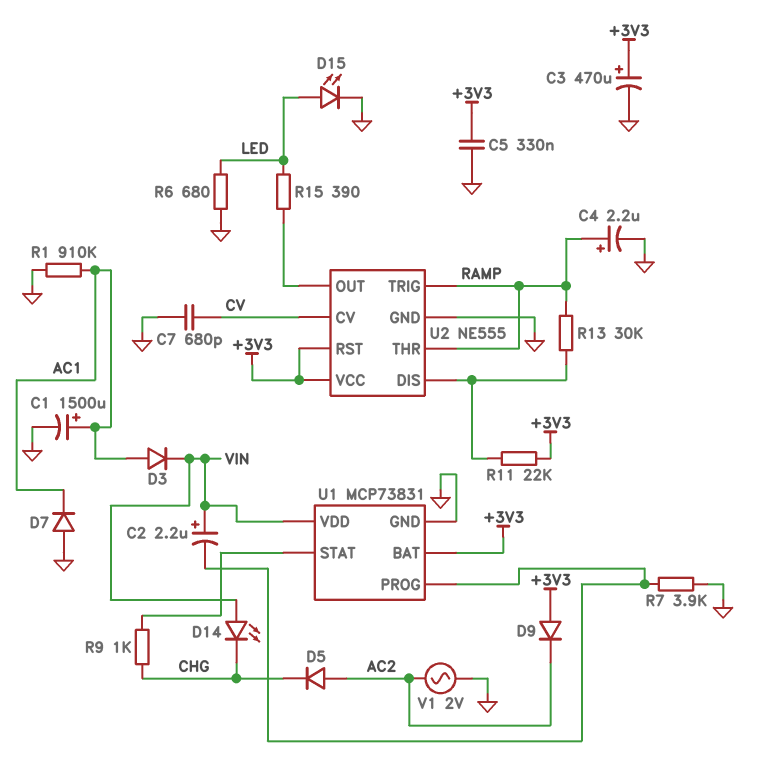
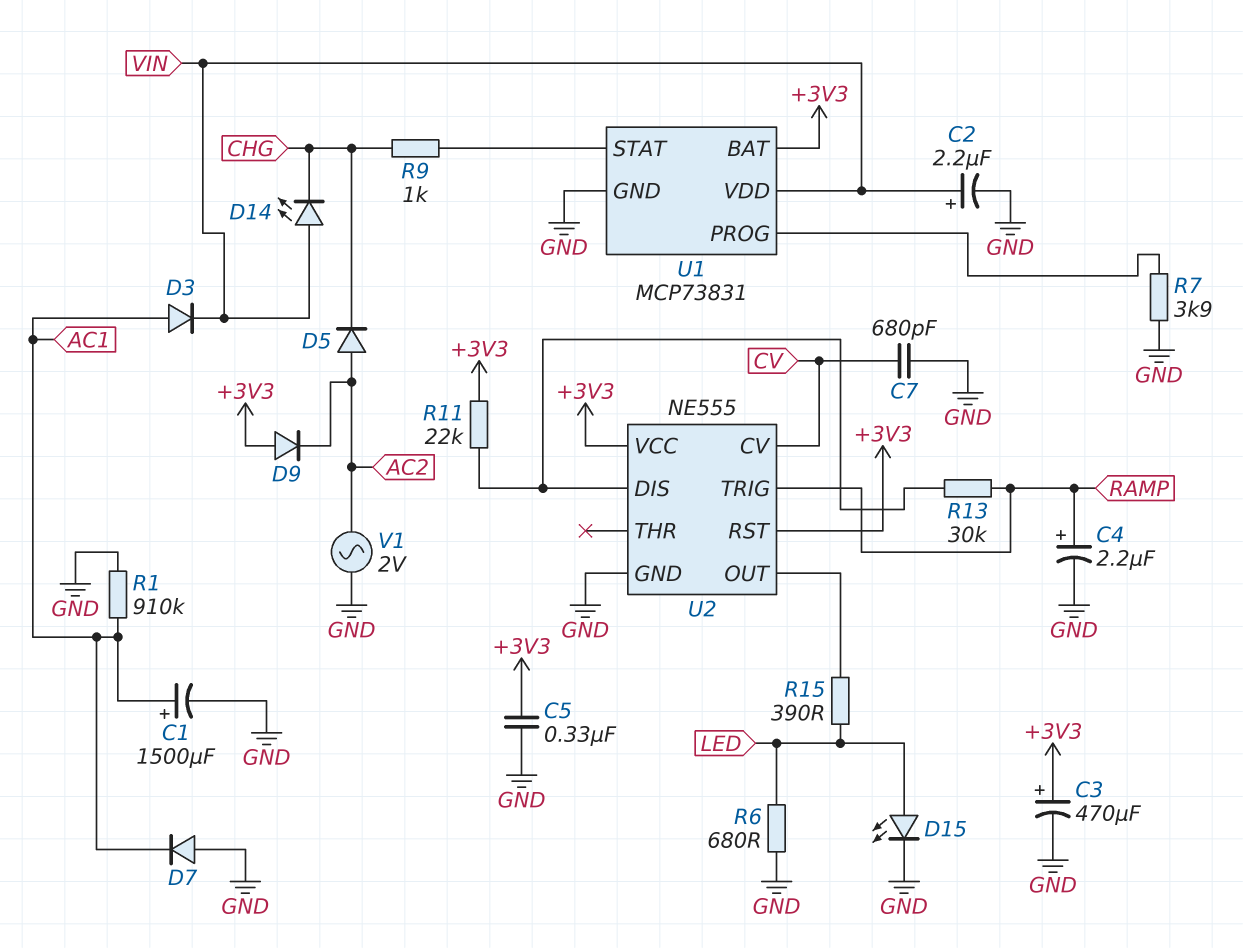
C2: 2.2uF (plus VIN, minus U1/PROG) -> 2.2uF (plus VIN, minus GND)
U2 pin THR: RAMP -> none

